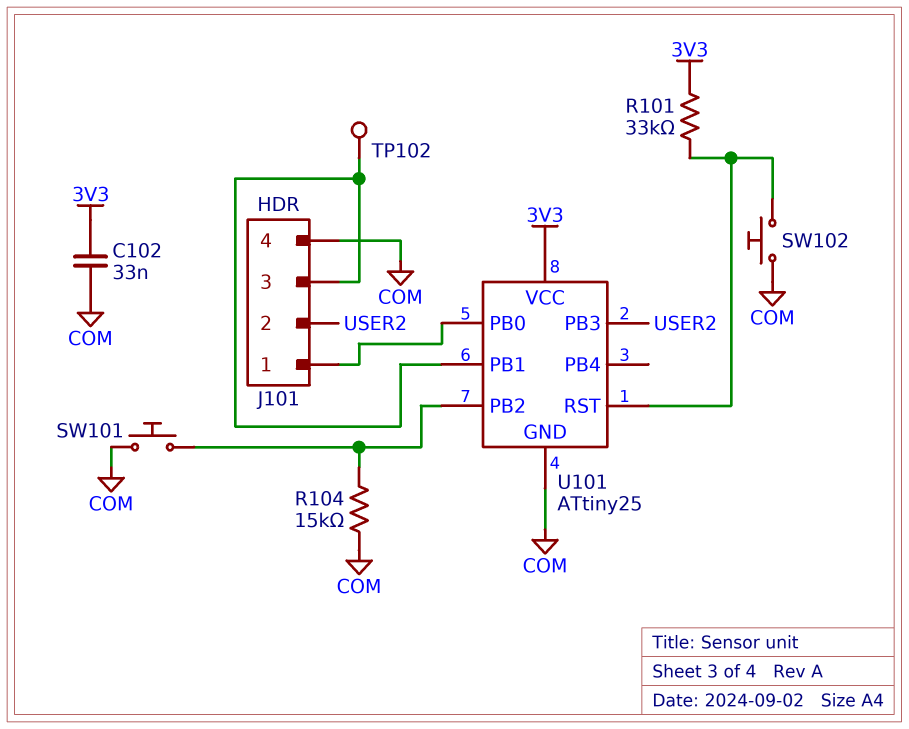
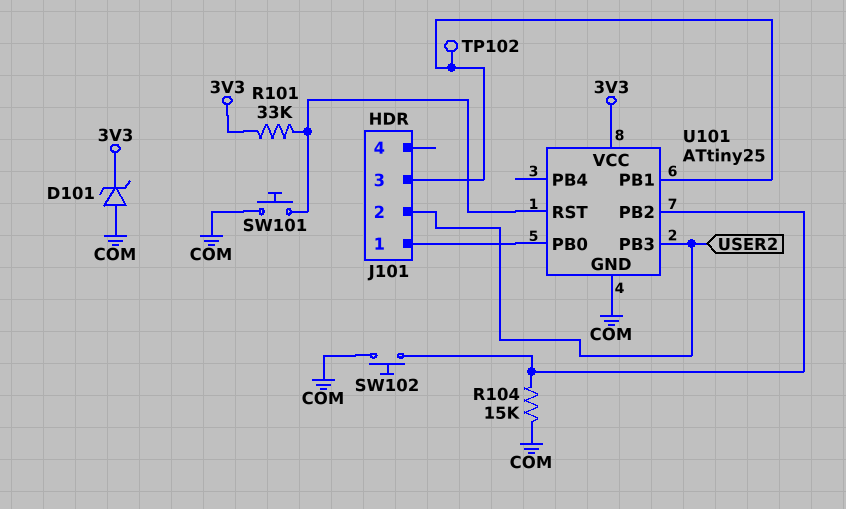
C102: 33nF (3V3, COM) -> none
D101: none -> zener (A COM, K 3V3)
J101 pin 4: COM -> none
SW101: button (COM, U101/PB2) -> button (COM, U101/RST)
SW102: button (COM, U101/RST) -> button (COM, U101/PB2)

